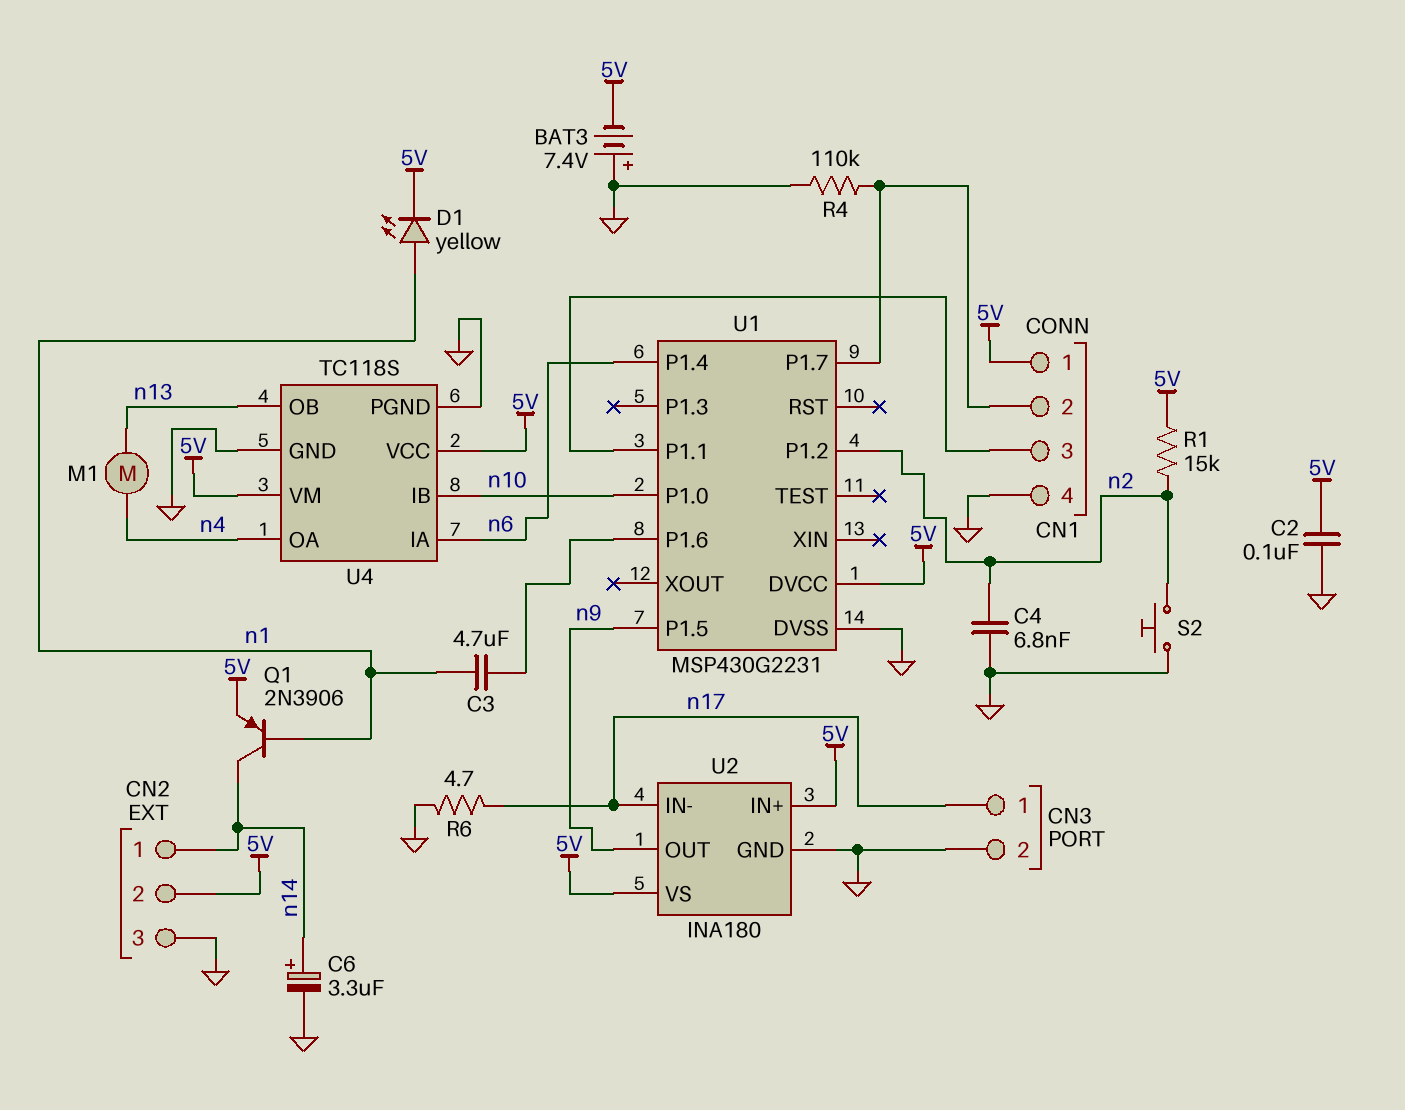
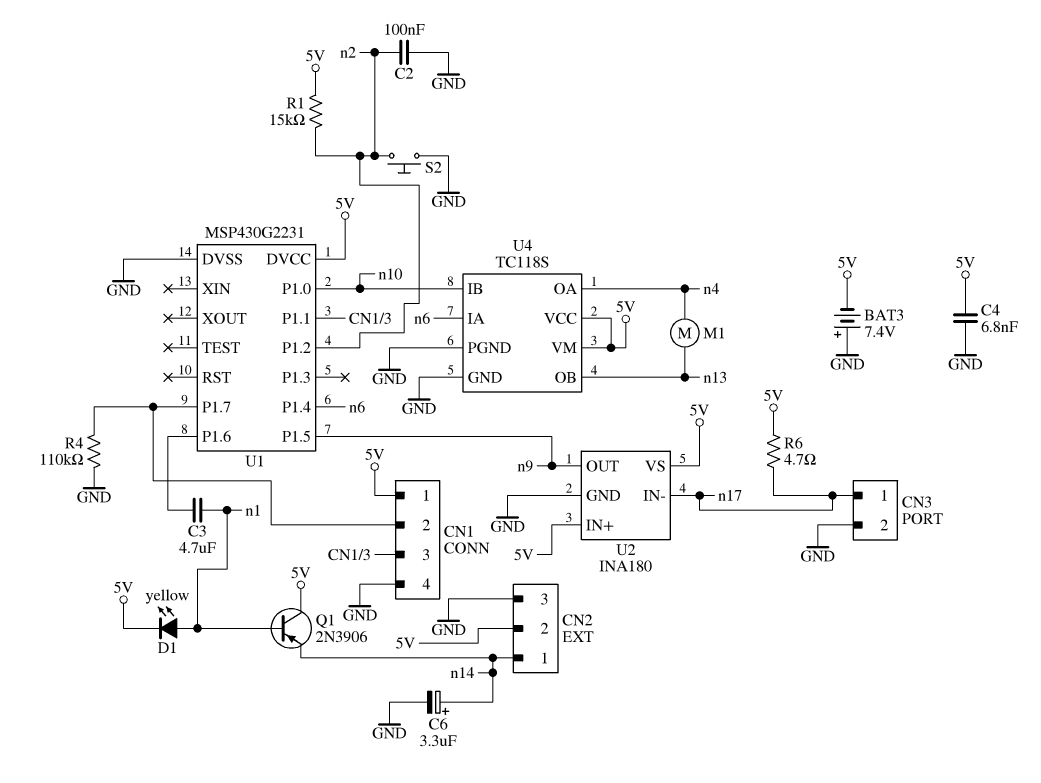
C2: 100nF (5V, GND) -> 100nF (GND, n2)
C4: 6.8nF (GND, n2) -> 6.8nF (5V, GND)
Q1: PNP 2N3906 (B n1, C n14, E 5V) -> PNP 2N3906 (B n1, C 5V, E n14)
R6: 4.7 (GND, n17) -> 4.7 (5V, n17)

